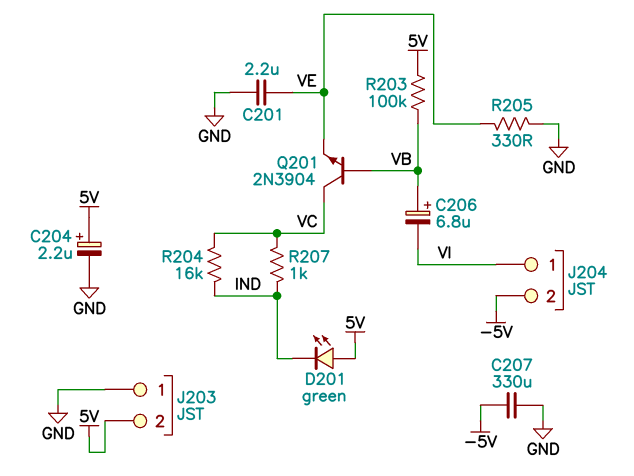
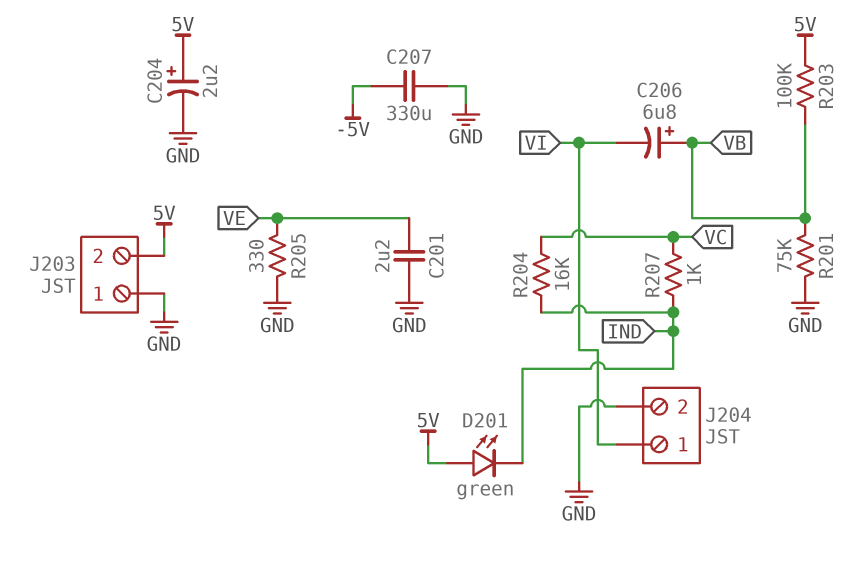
J204 pin 2: -5V -> GND
Q201: NPN 2N3904 (B VB, C VC, E VE) -> none
R201: none -> 75k (GND, VB)

